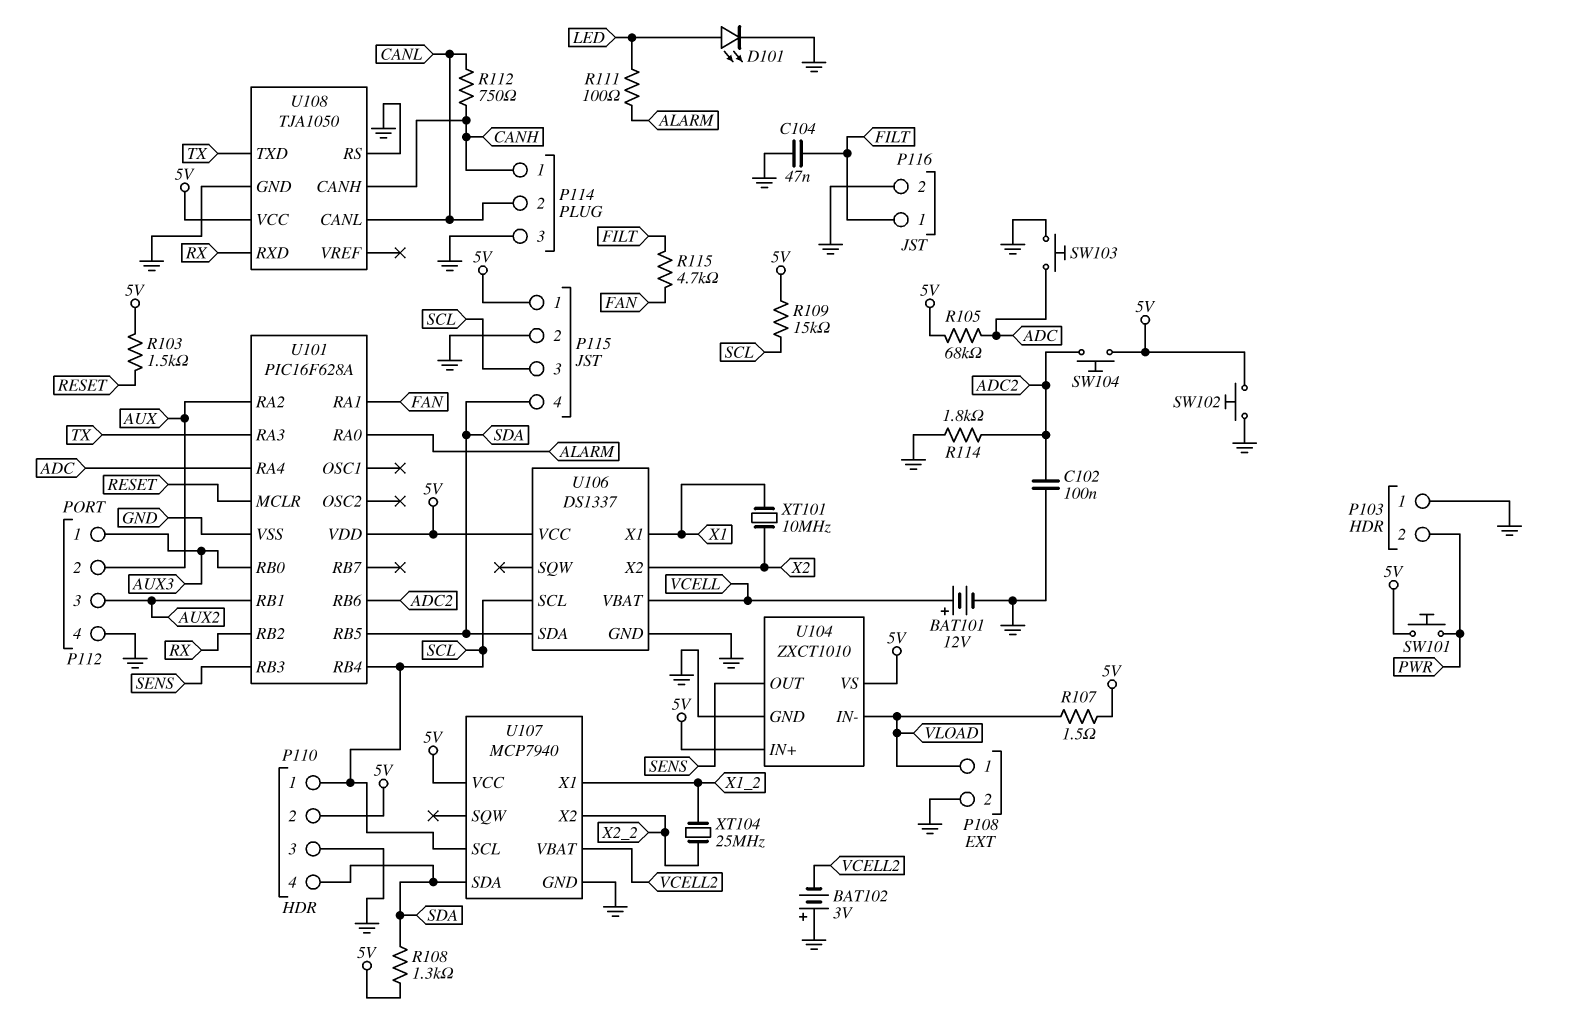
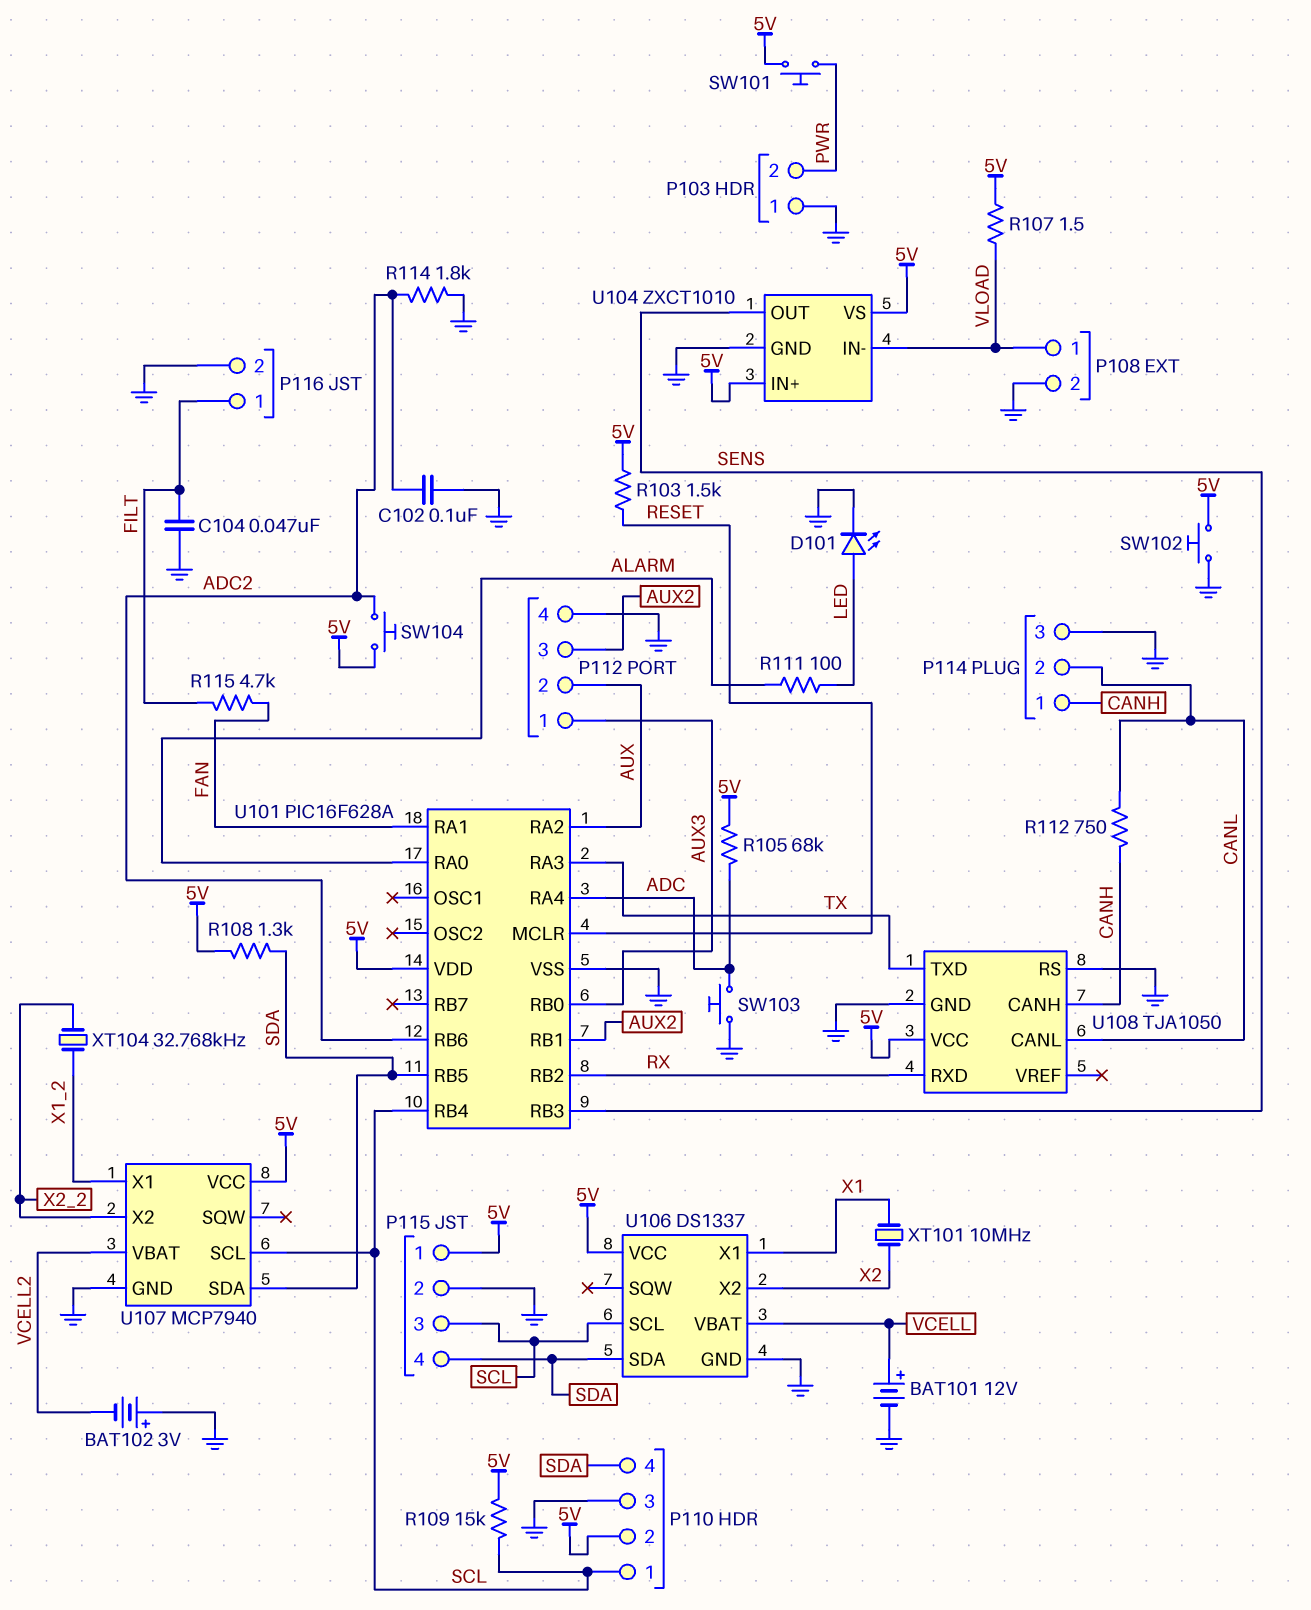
XT104: 25MHz (X1_2, X2_2) -> 32.768kHz (X1_2, X2_2)

